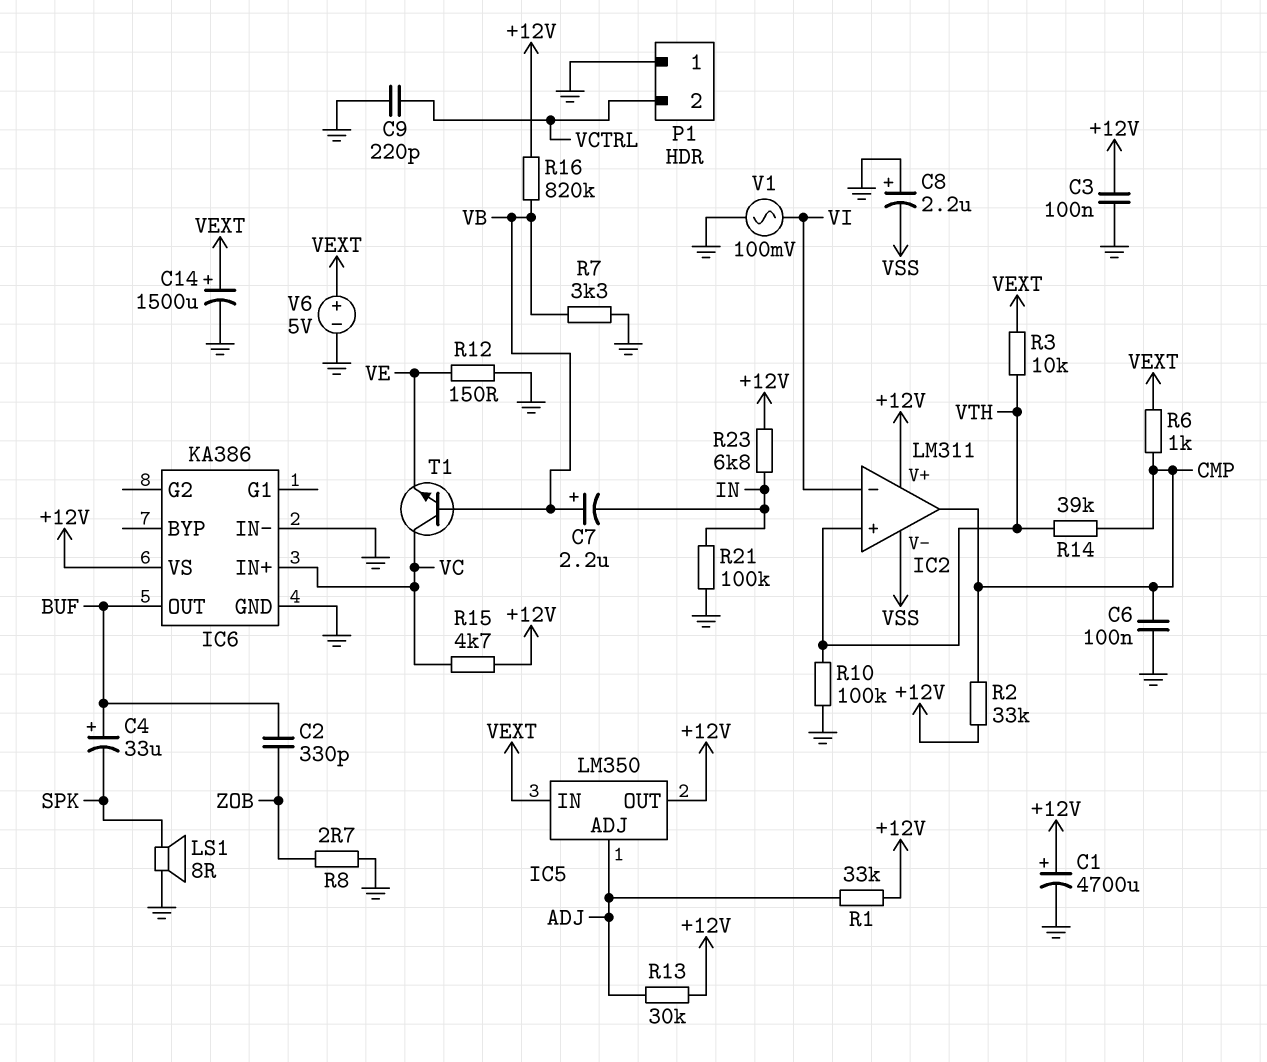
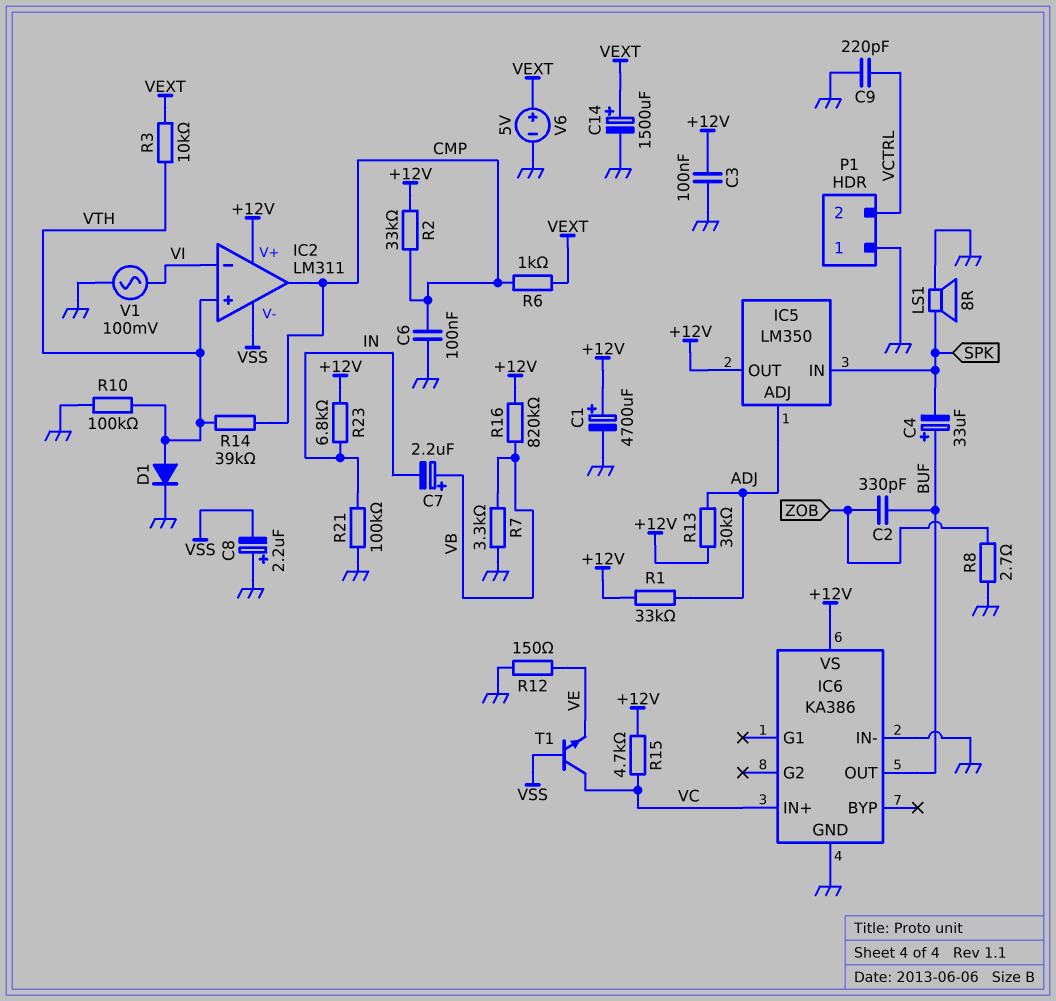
D1: none -> diode (A VTH, K GND)
IC5 pin IN: VEXT -> SPK
T1: NPN (B VB, C VC, E VE) -> NPN (B VSS, C VC, E VE)

